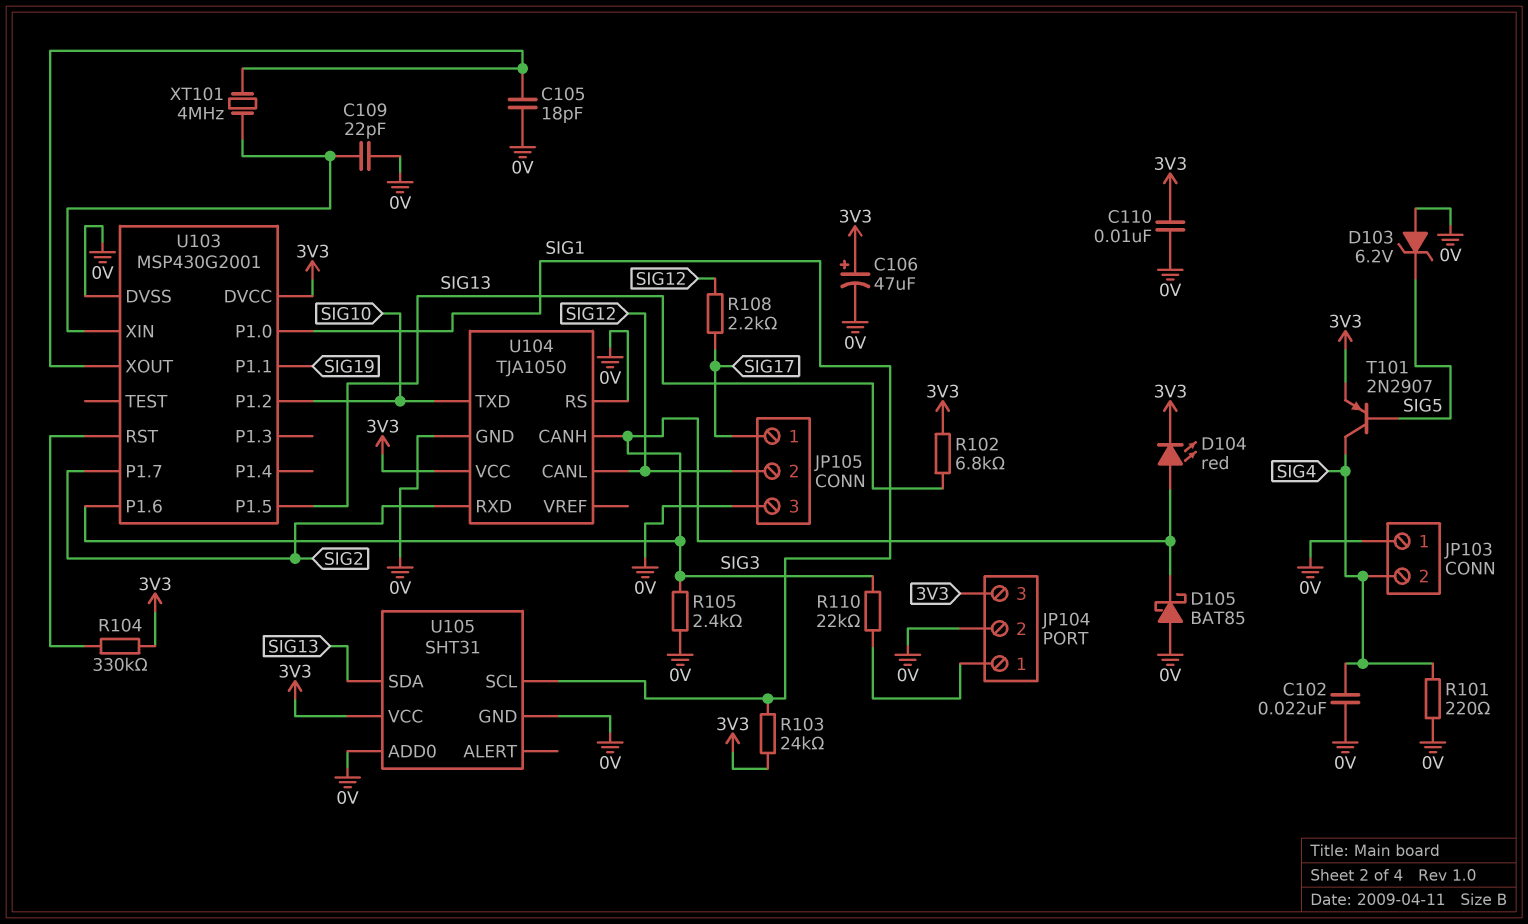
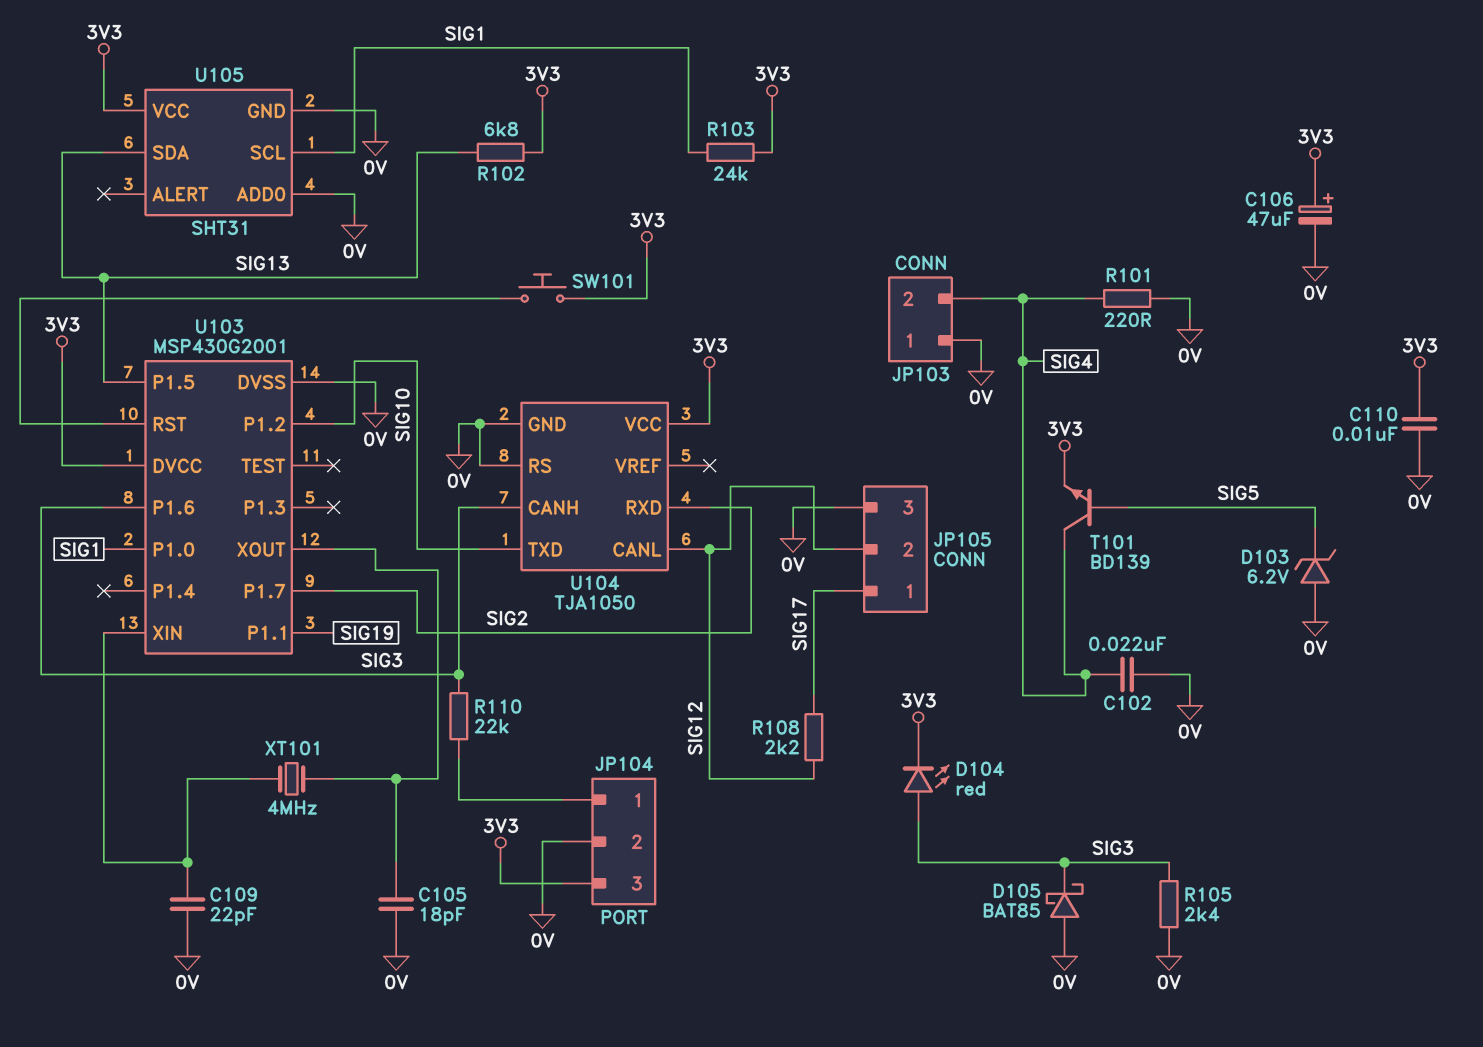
R104: 330k (3V3, U103/RST) -> none
SW101: none -> button (3V3, U103/RST)
T101: PNP 2N2907 (B SIG5, C SIG4, E 3V3) -> NPN BD139 (B SIG5, C SIG4, E 3V3)

